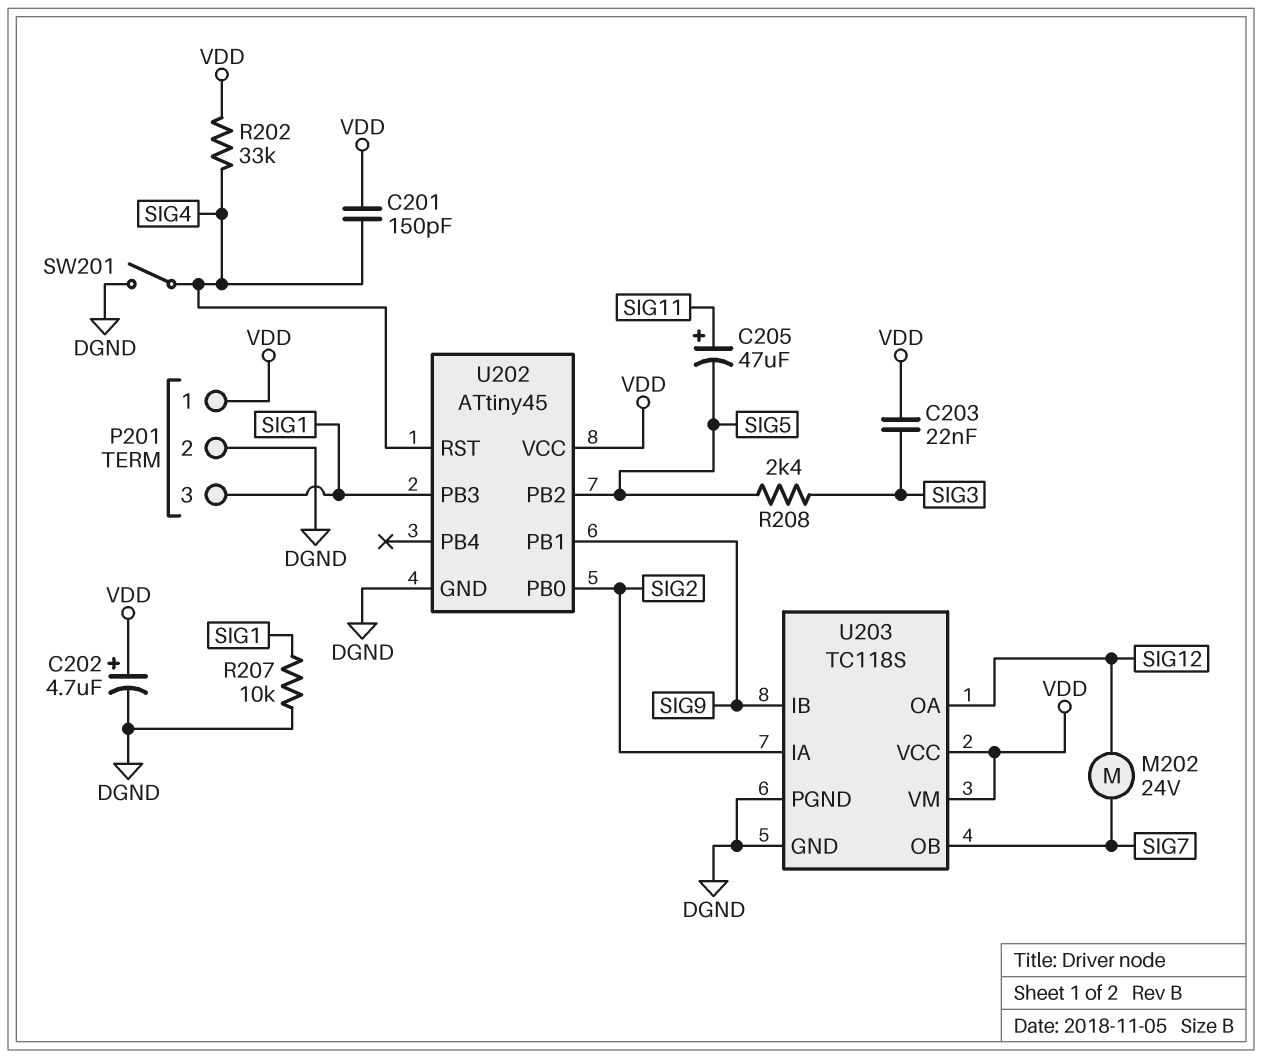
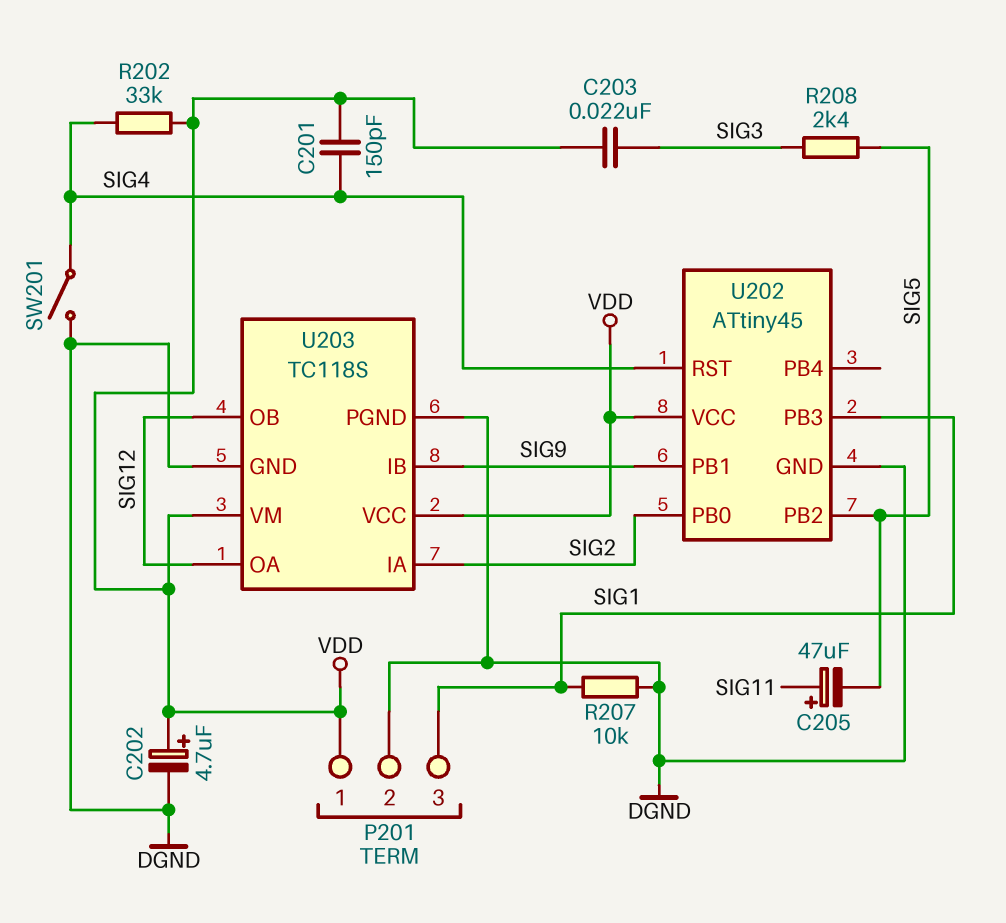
M202: motor 24V (SIG7, SIG12) -> none
U203 pin OB: SIG7 -> SIG12

